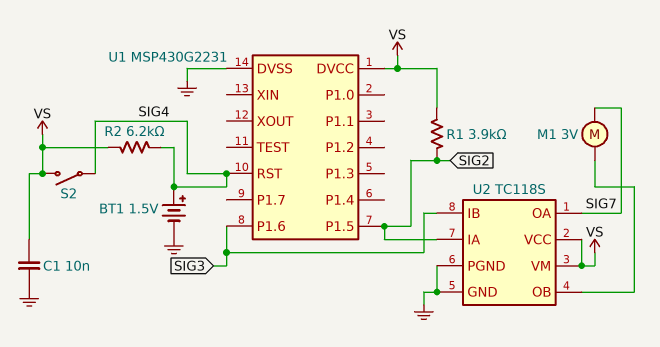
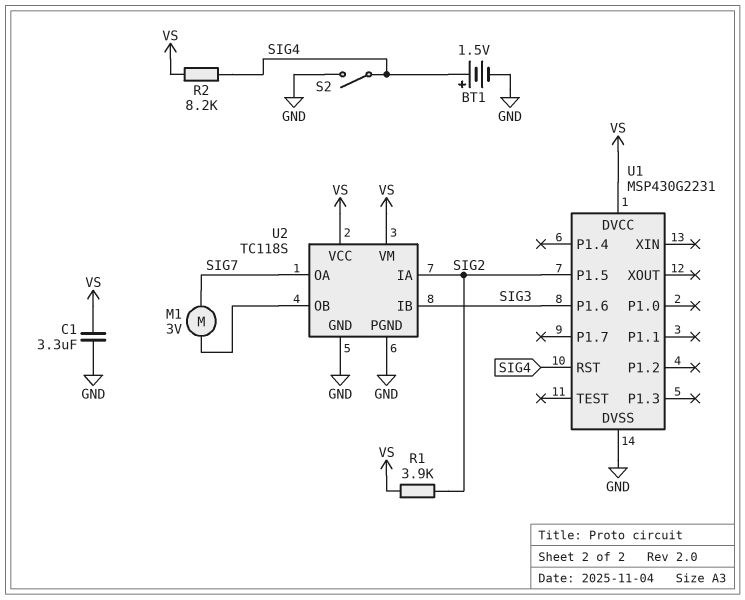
C1: 10nF (GND, VS) -> 3.3uF (GND, VS)
R2: 6.2k (SIG4, VS) -> 8.2k (SIG4, VS)
S2: switch (SIG4, VS) -> switch (GND, SIG4)

